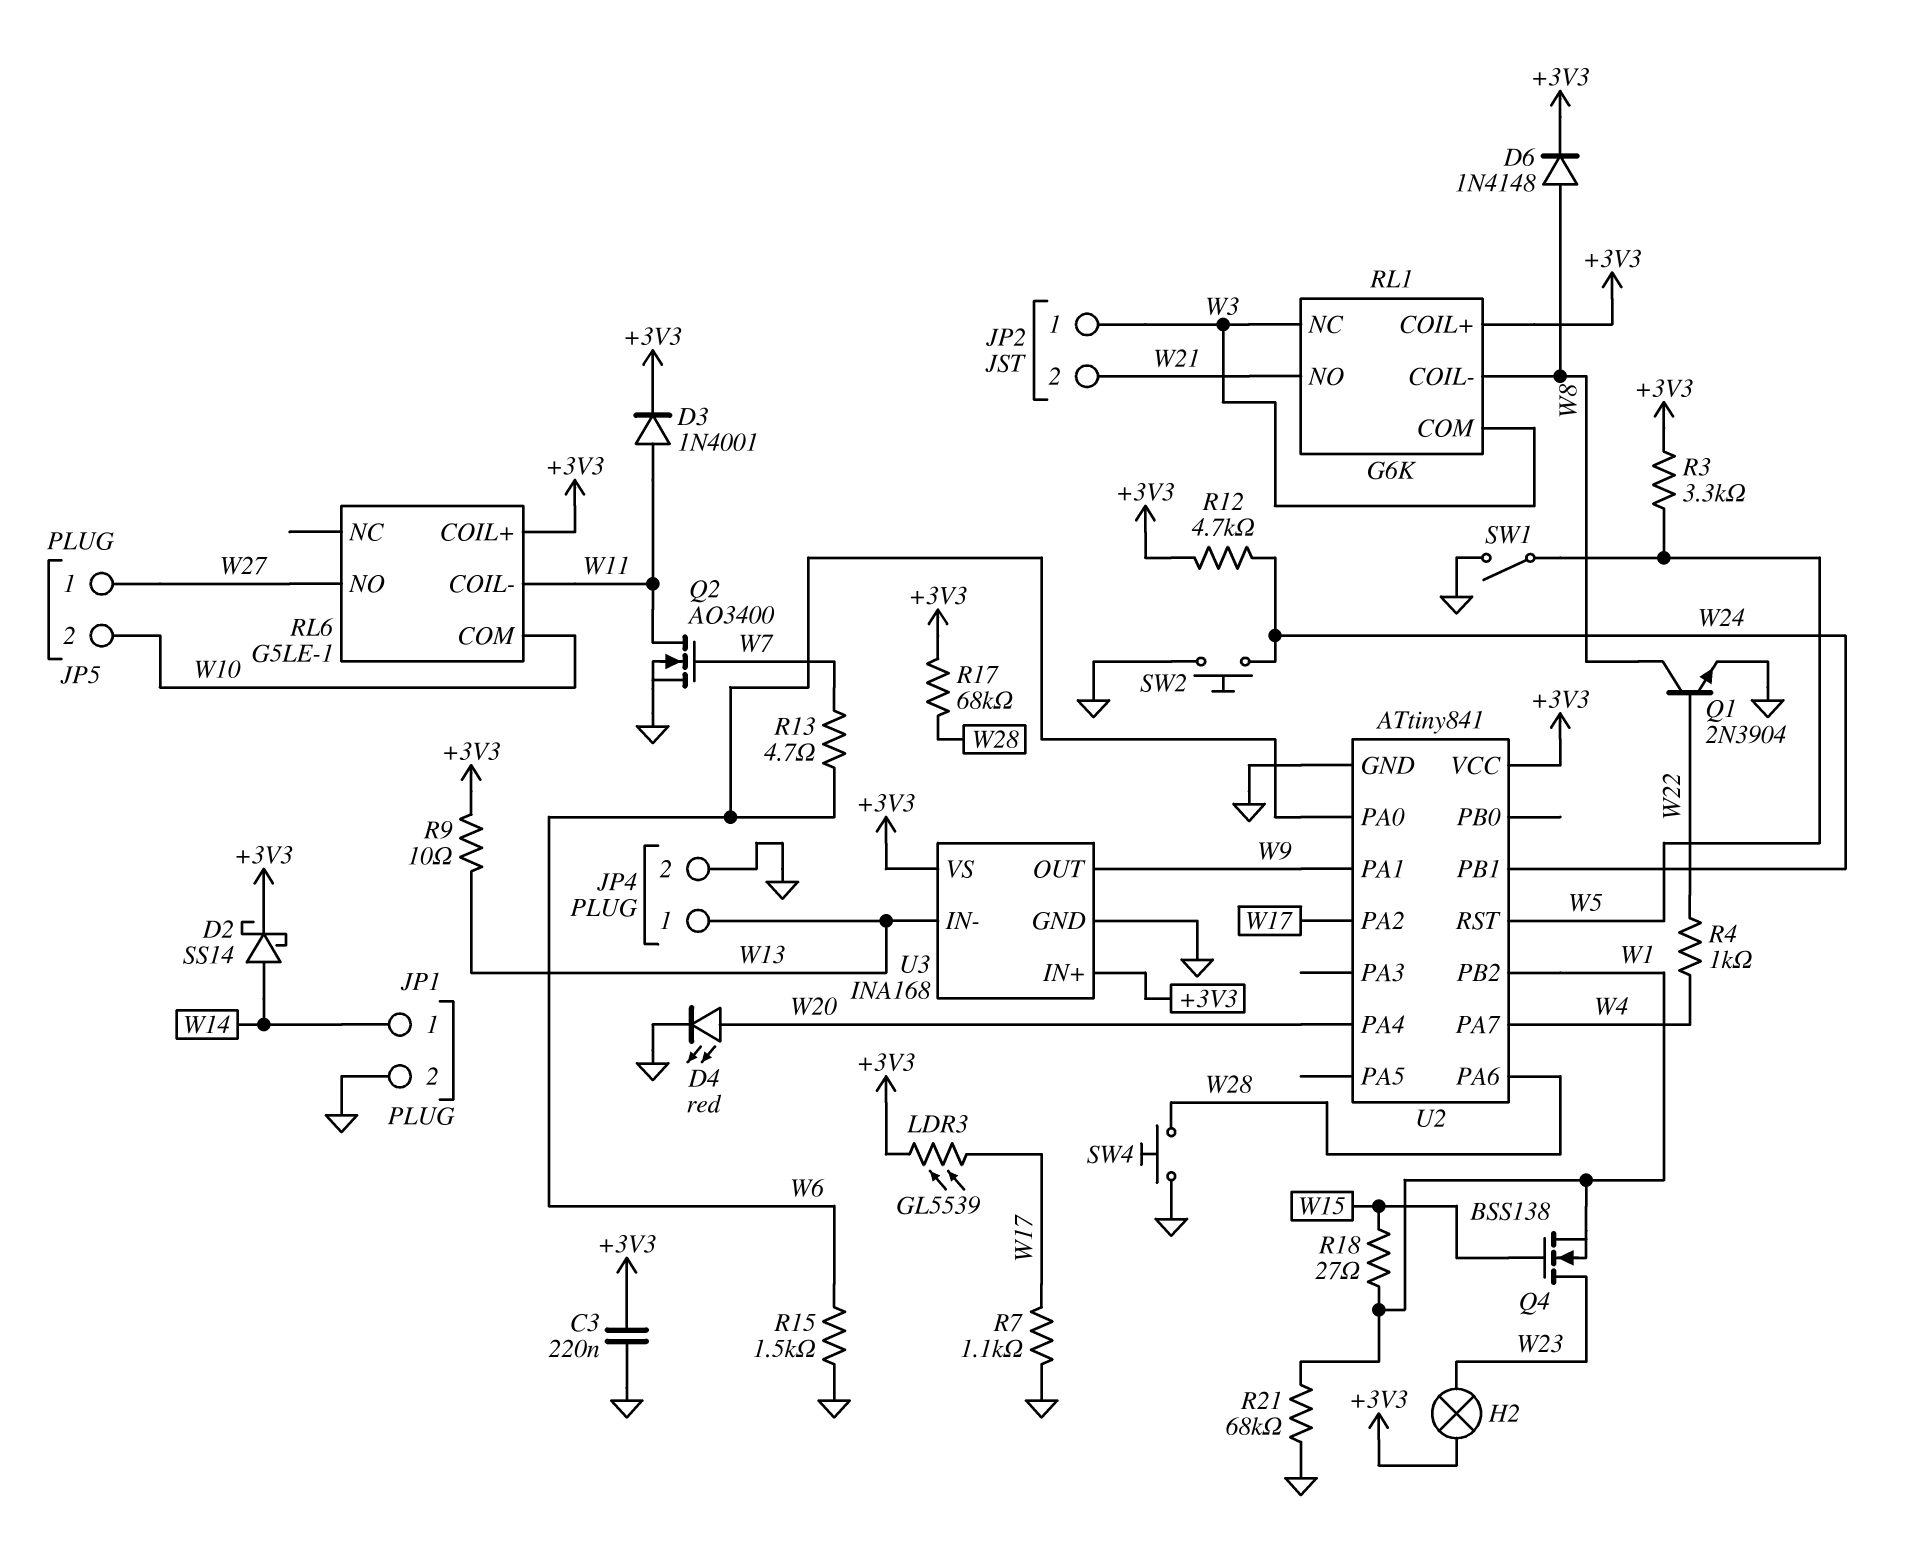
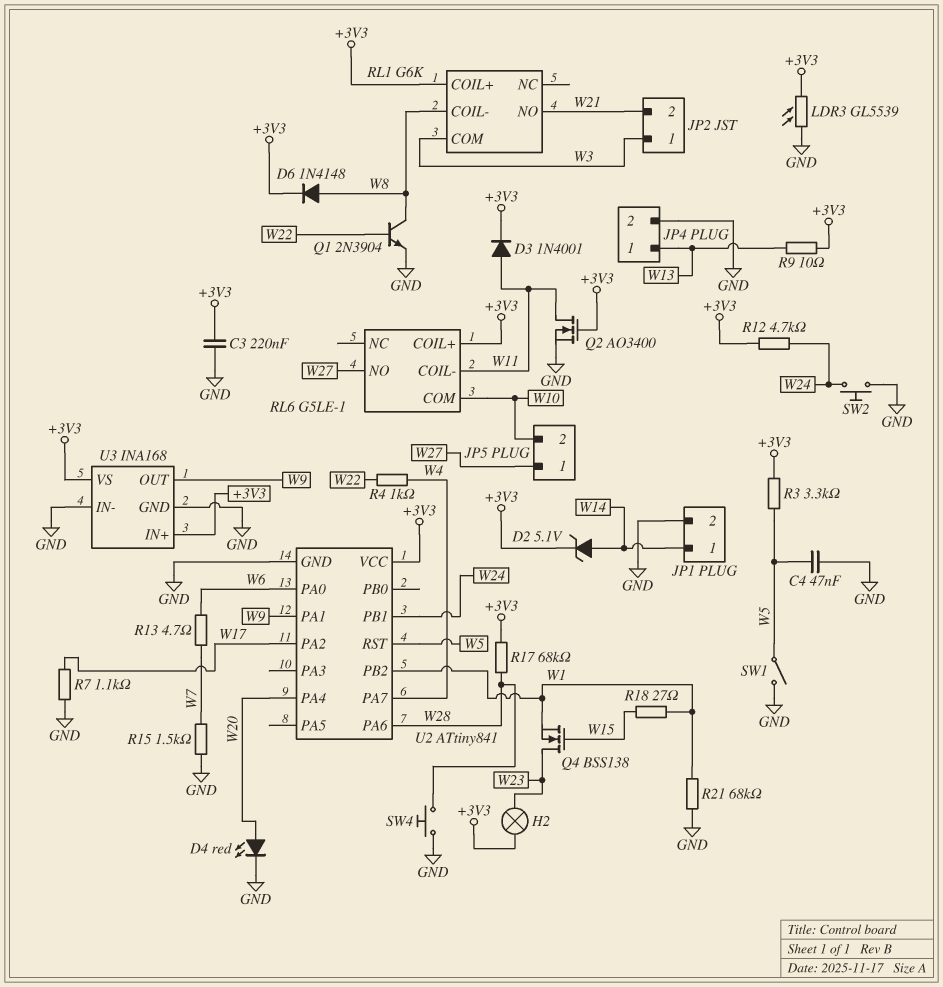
C4: none -> 47nF (GND, W5)
D2: schottky SS14 (A W14, K +3V3) -> zener 5.1V (A W14, K +3V3)
LDR3: GL5539 (+3V3, W17) -> GL5539 (+3V3, GND)
Q2: NMOS AO3400 (G W7, D W11, S GND) -> NMOS AO3400 (G +3V3, D W11, S GND)
R15: 1.5k (GND, W6) -> 1.5k (GND, W7)
RL1 pin NC: W3 -> none
U3 pin IN-: W13 -> GND

